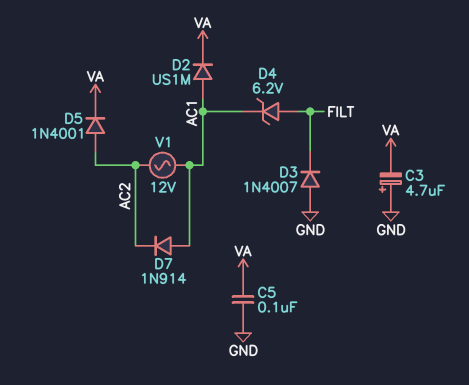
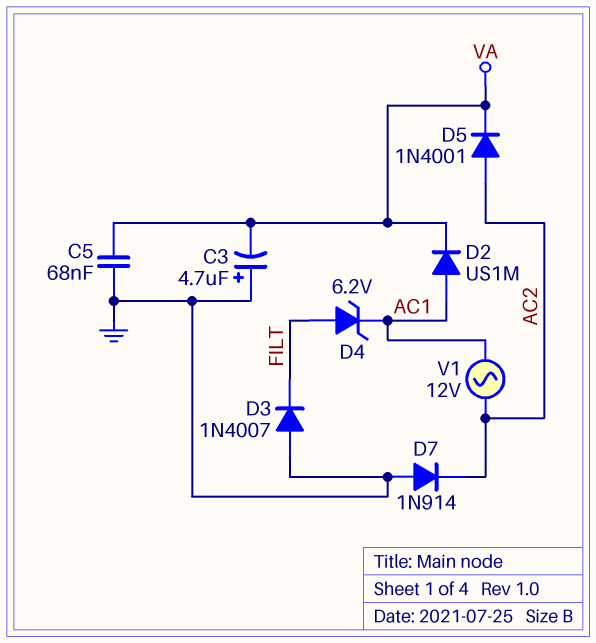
C5: 100nF (GND, VA) -> 68nF (GND, VA)
D7: diode 1N914 (A AC1, K AC2) -> diode 1N914 (A GND, K AC2)

